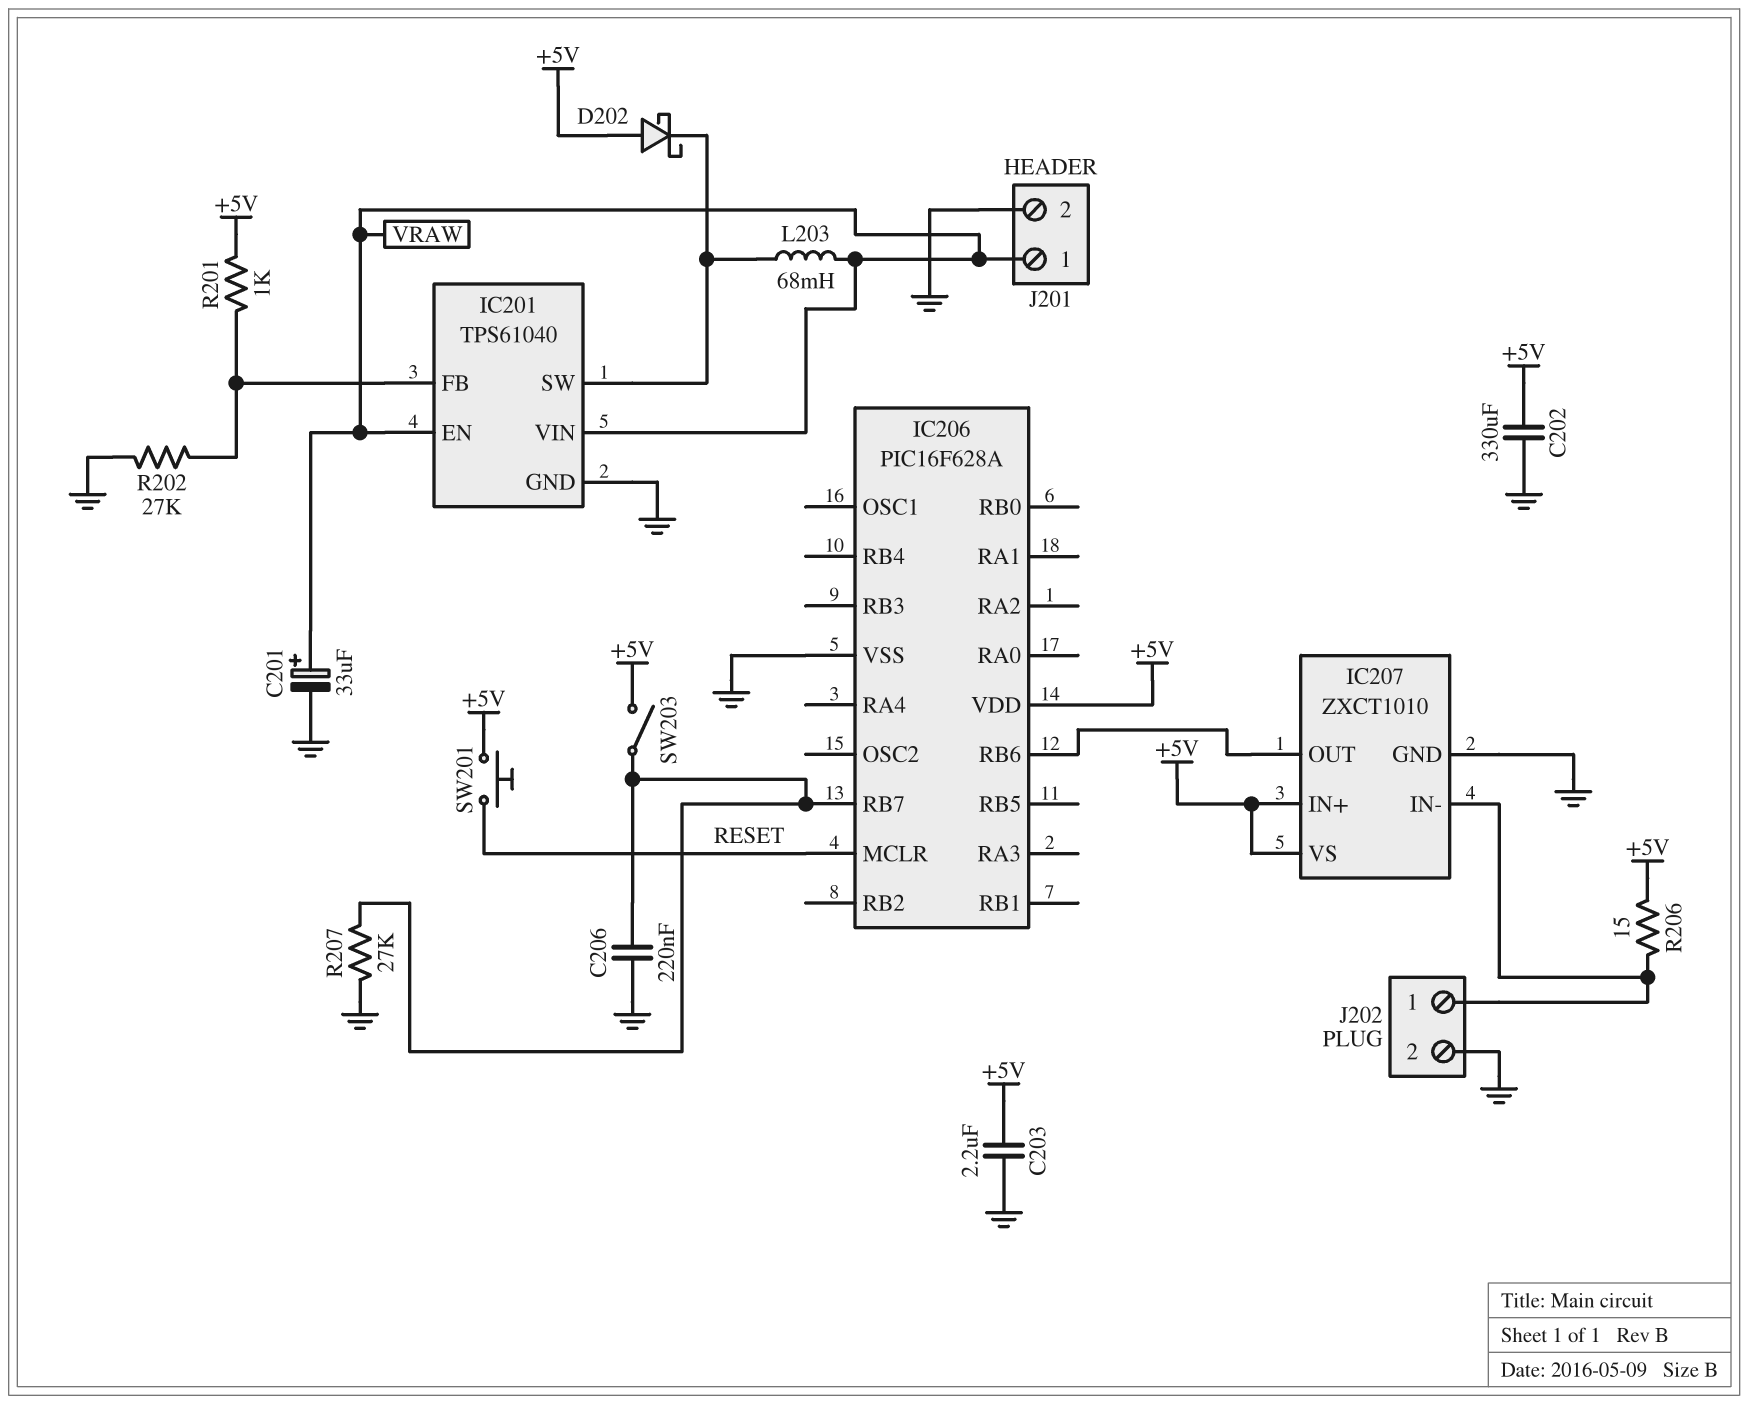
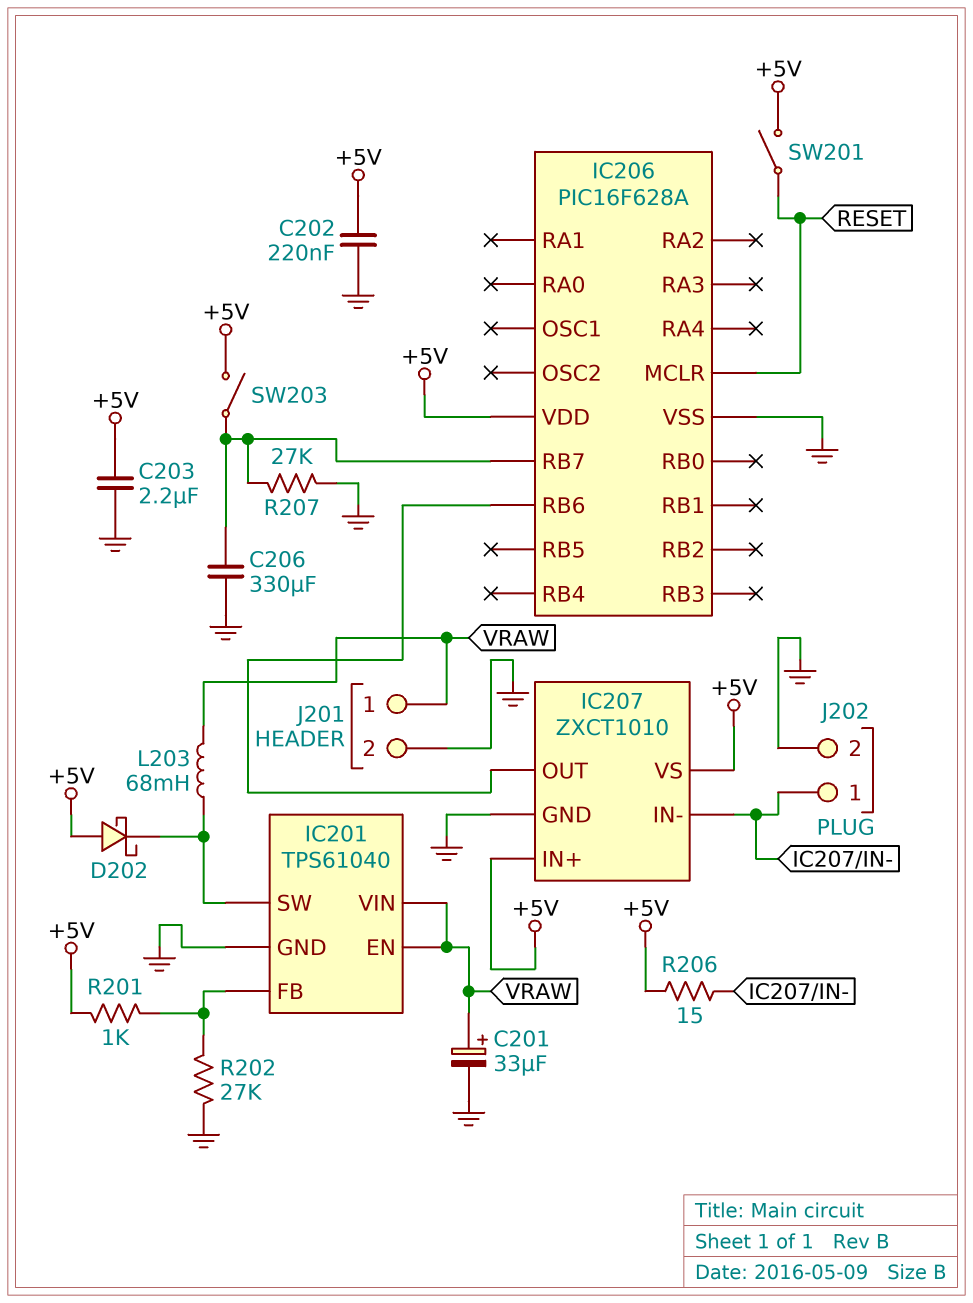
C202: 330uF (+5V, GND) -> 220nF (+5V, GND)
C206: 220nF (GND, IC206/RB7) -> 330uF (GND, IC206/RB7)
SW201: button (+5V, RESET) -> switch (+5V, RESET)

